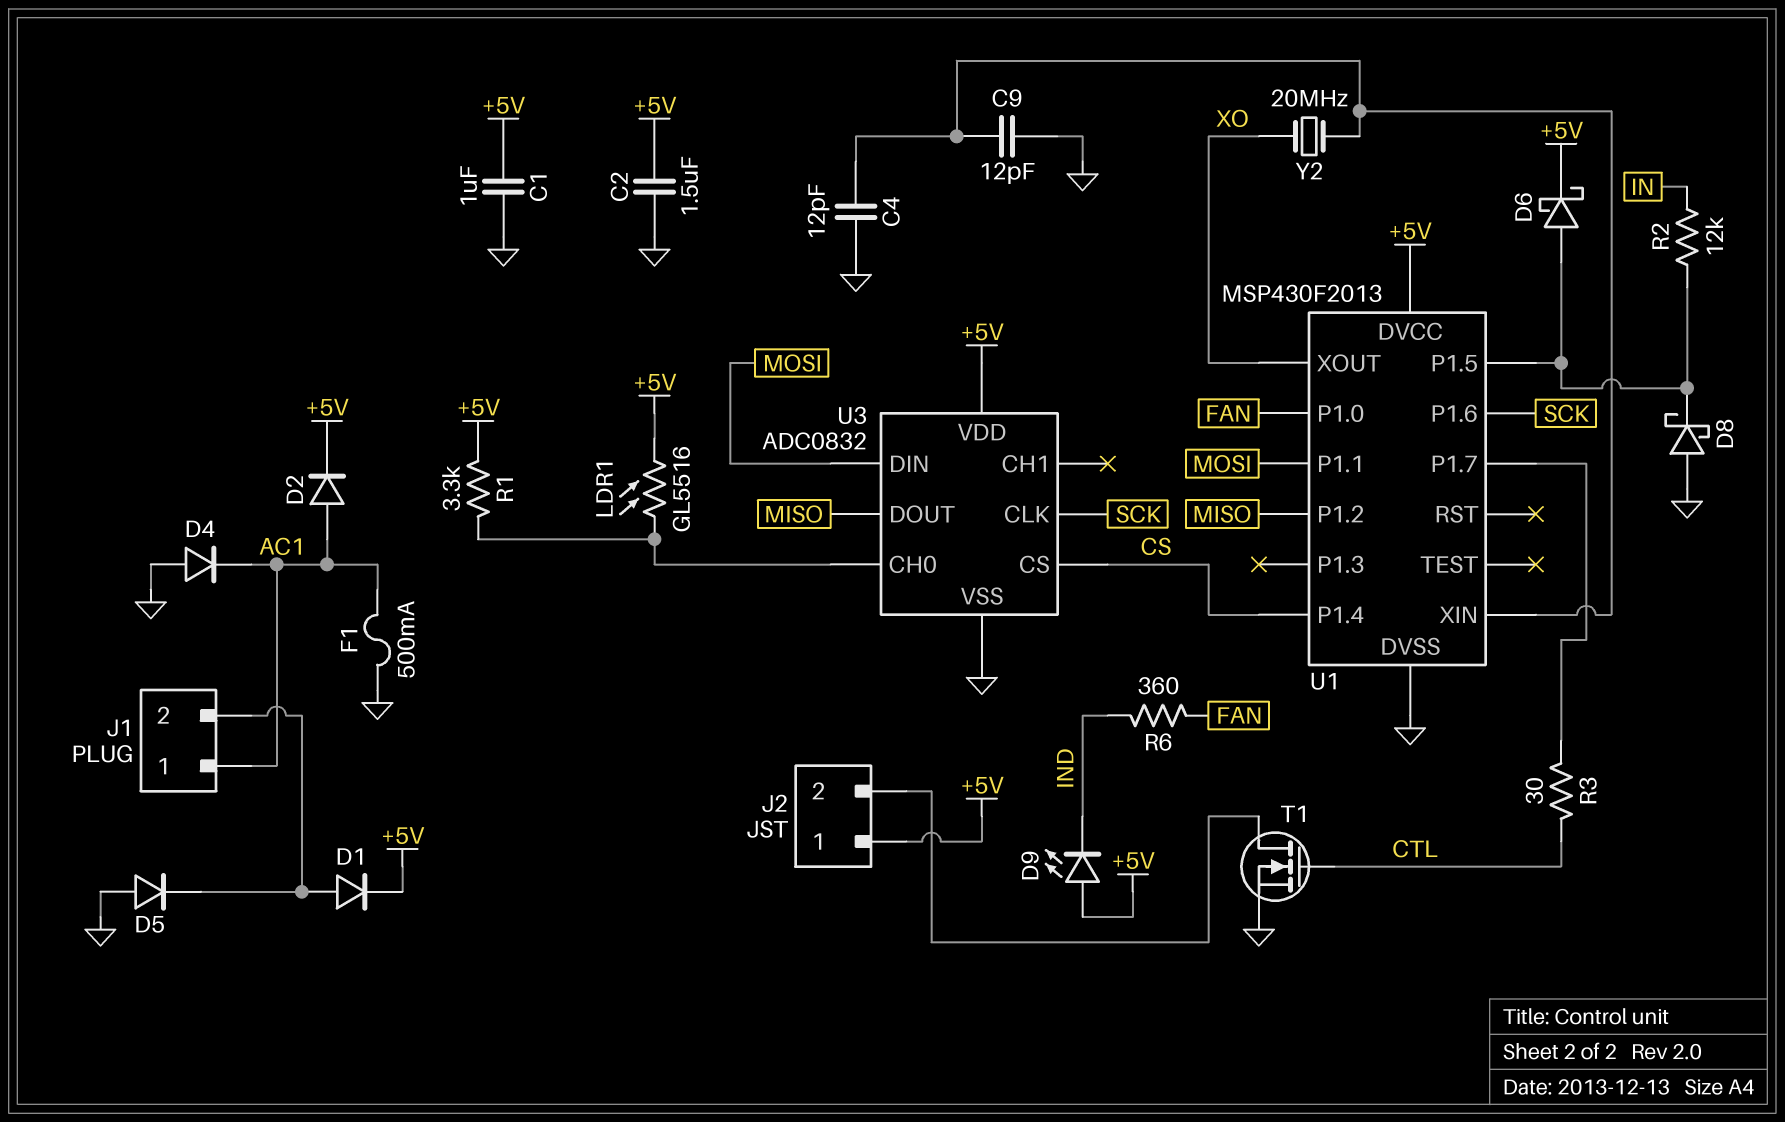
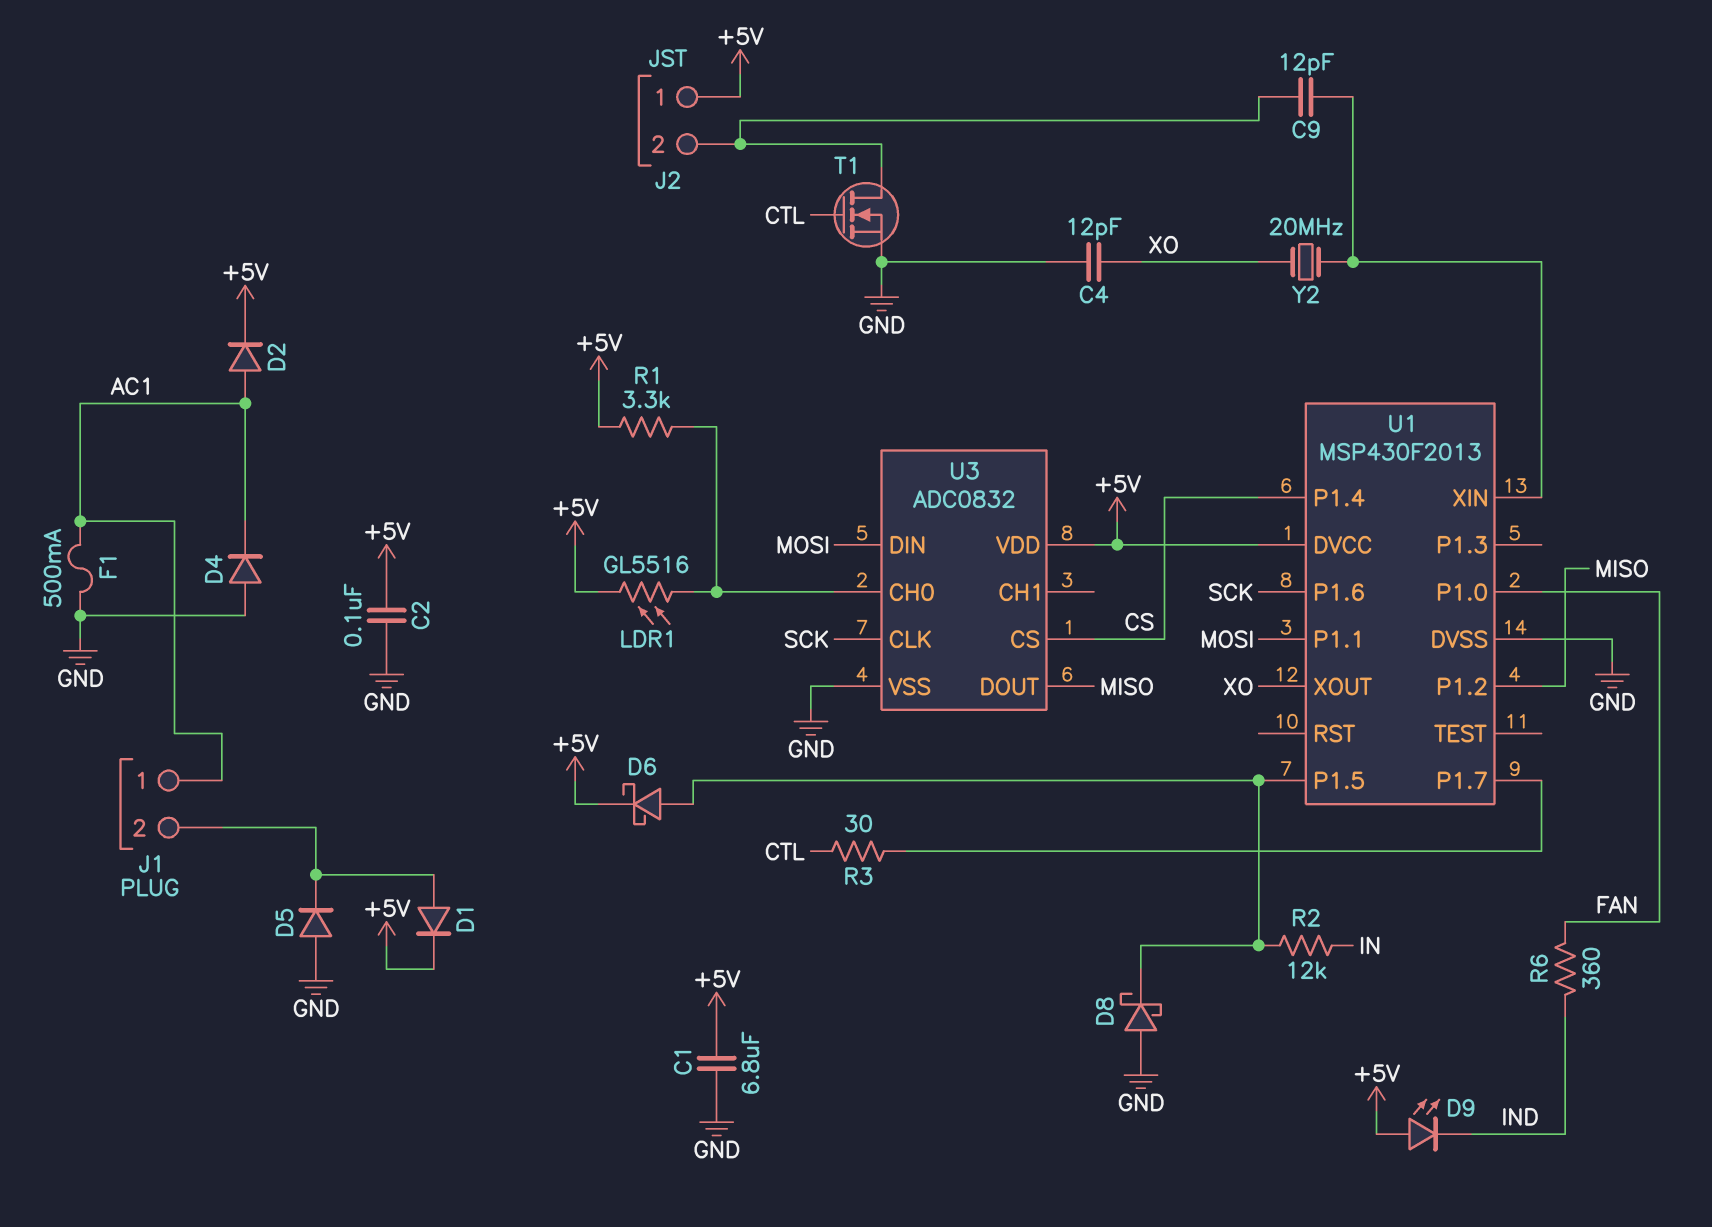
C1: 1uF (+5V, GND) -> 6.8uF (+5V, GND)
C2: 1.5uF (+5V, GND) -> 100nF (+5V, GND)
C4: 12pF (GND, U1/XIN) -> 12pF (GND, XO)
C9: 12pF (GND, U1/XIN) -> 12pF (J2/2, U1/XIN)

